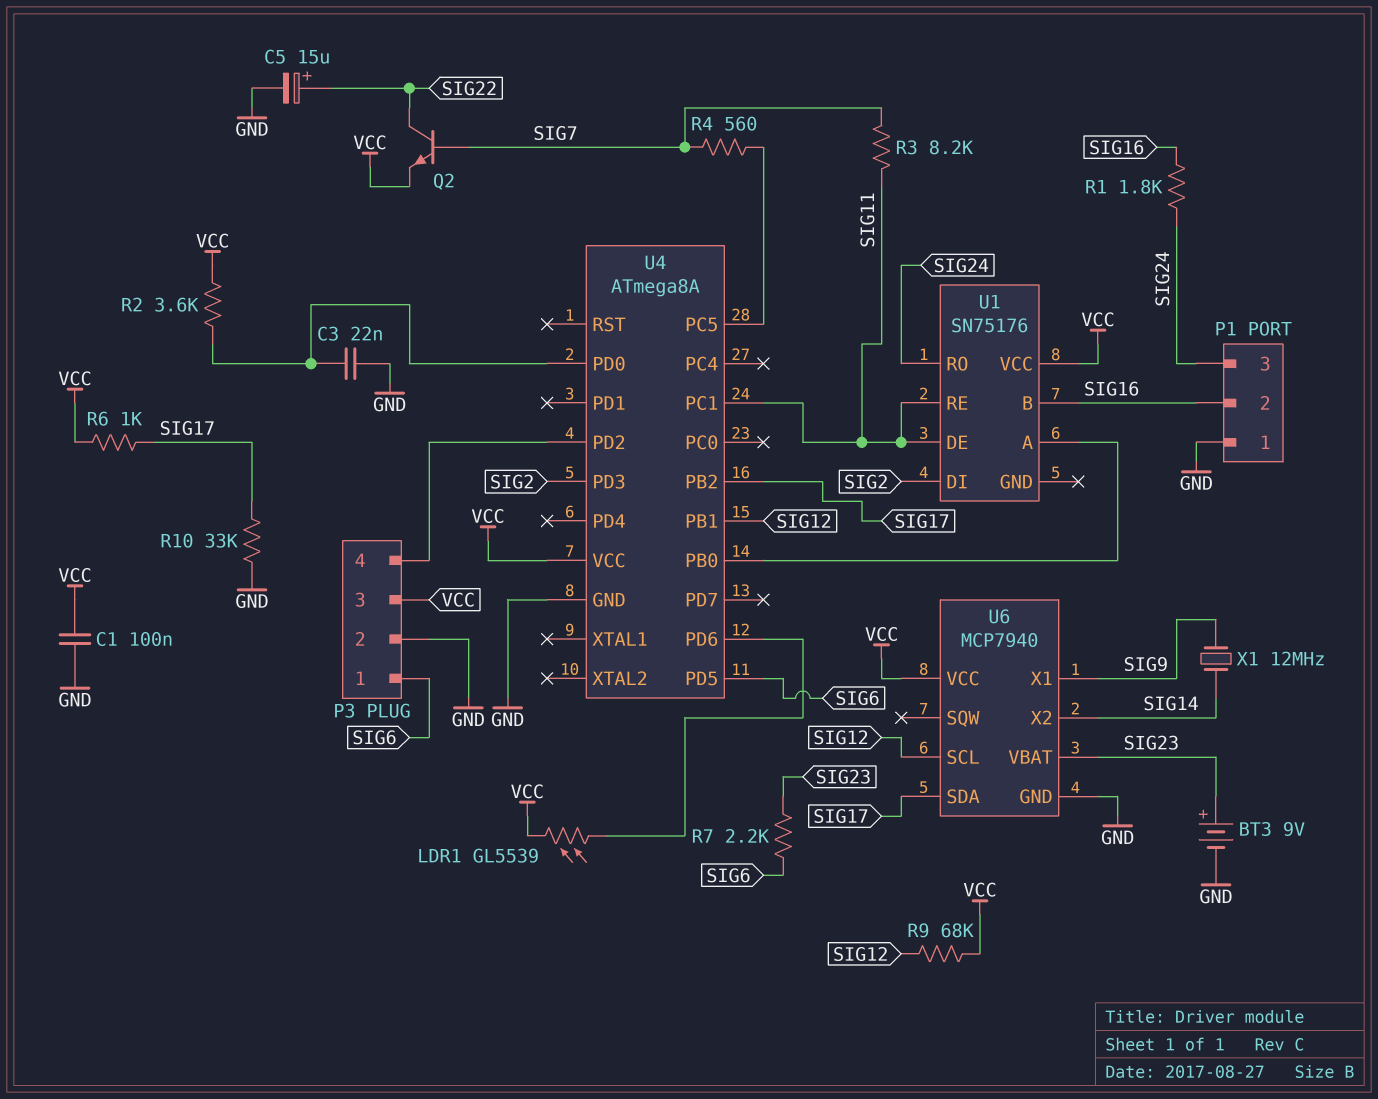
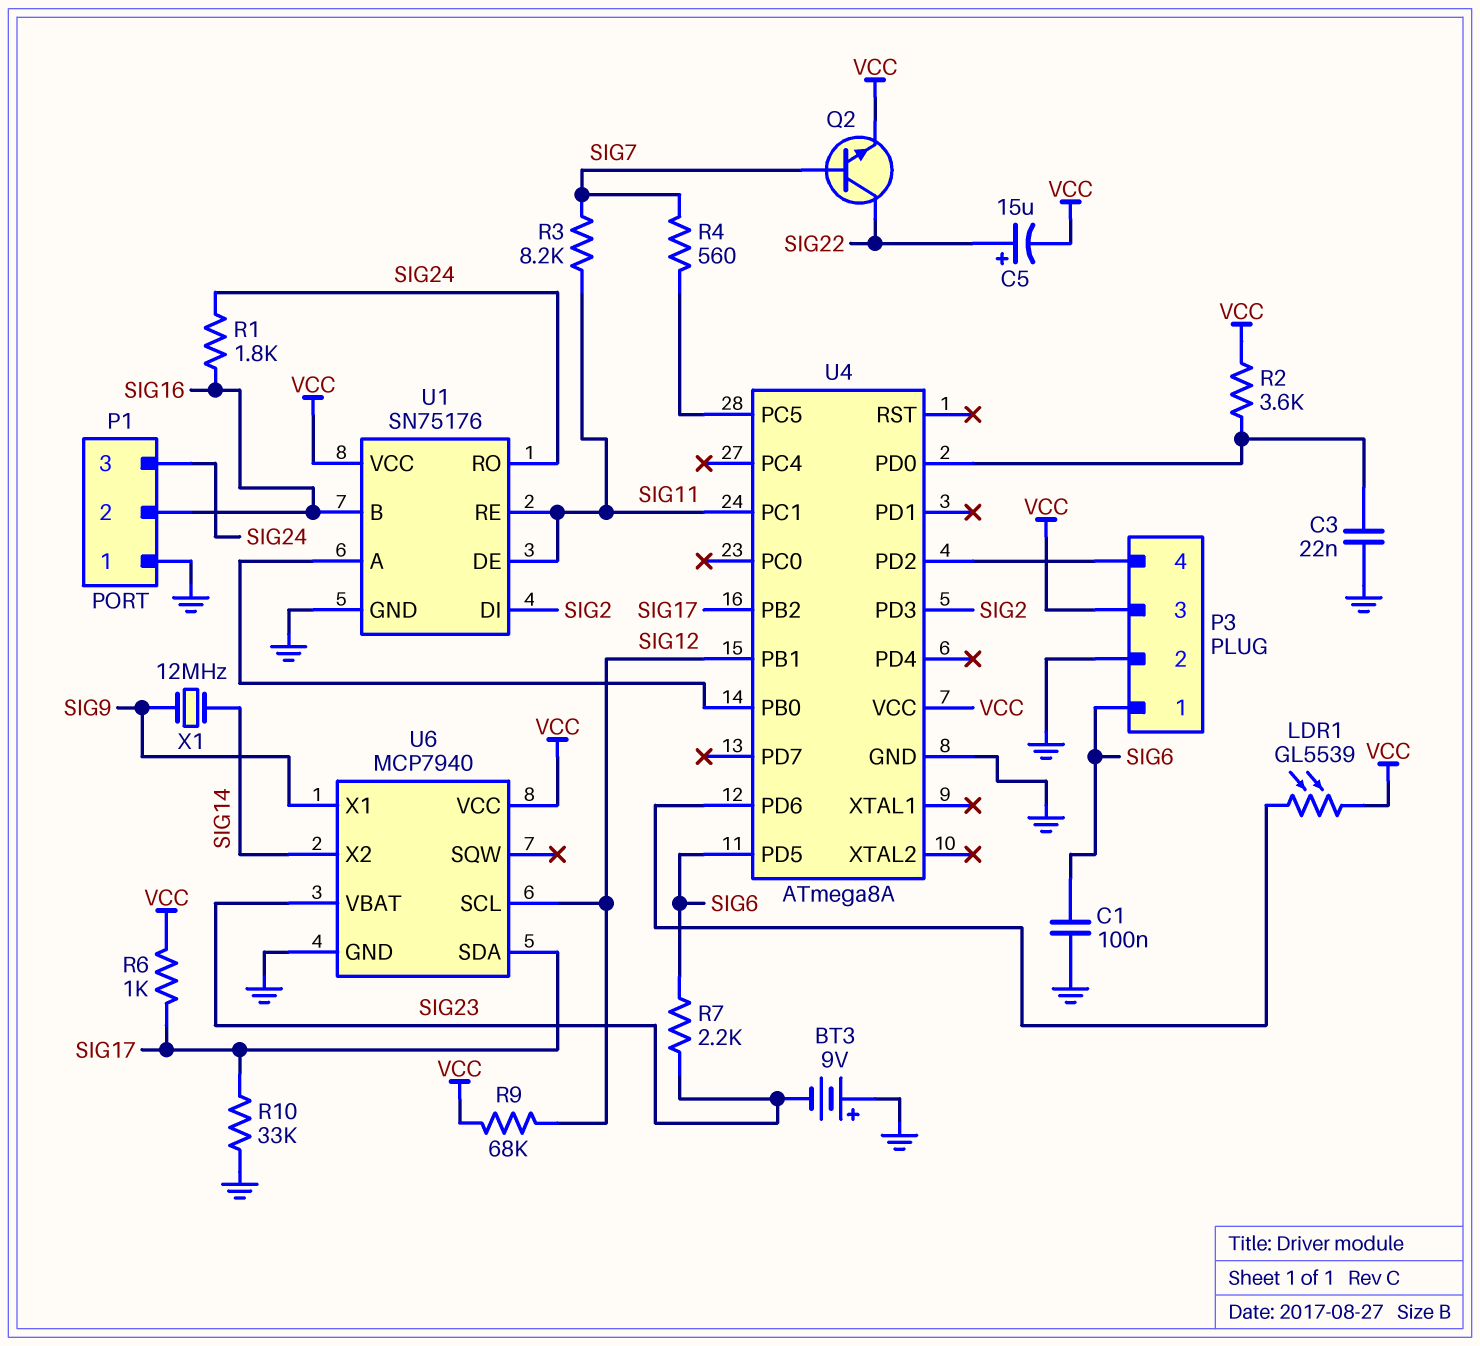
BT3: 9V (plus SIG23, minus GND) -> 9V (plus GND, minus SIG23)
C1: 100nF (GND, VCC) -> 100nF (GND, SIG6)
C5: 15uF (plus SIG22, minus GND) -> 15uF (plus SIG22, minus VCC)
U1 pin GND: none -> GND

